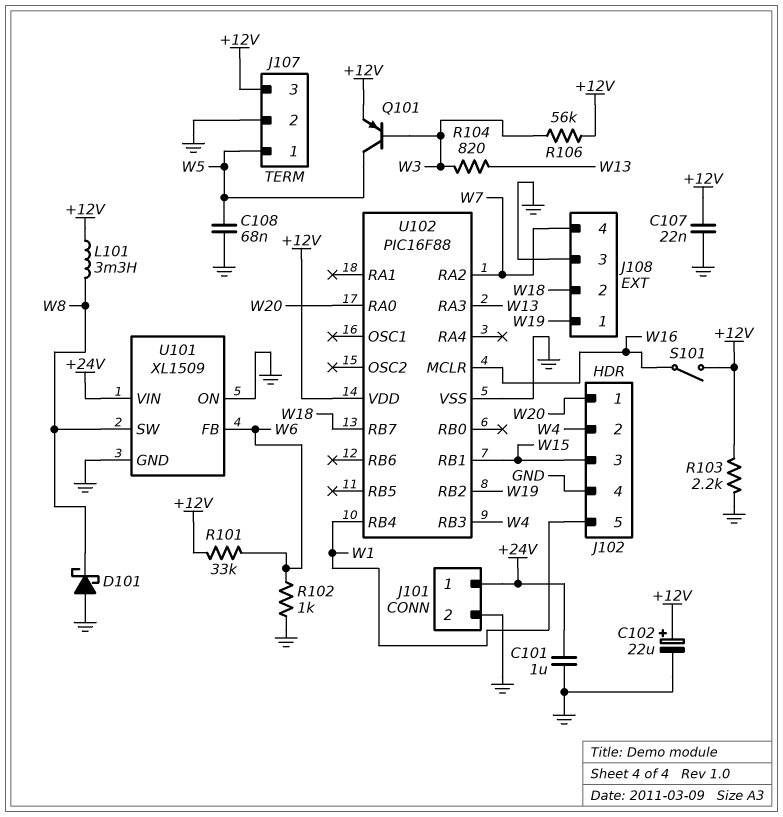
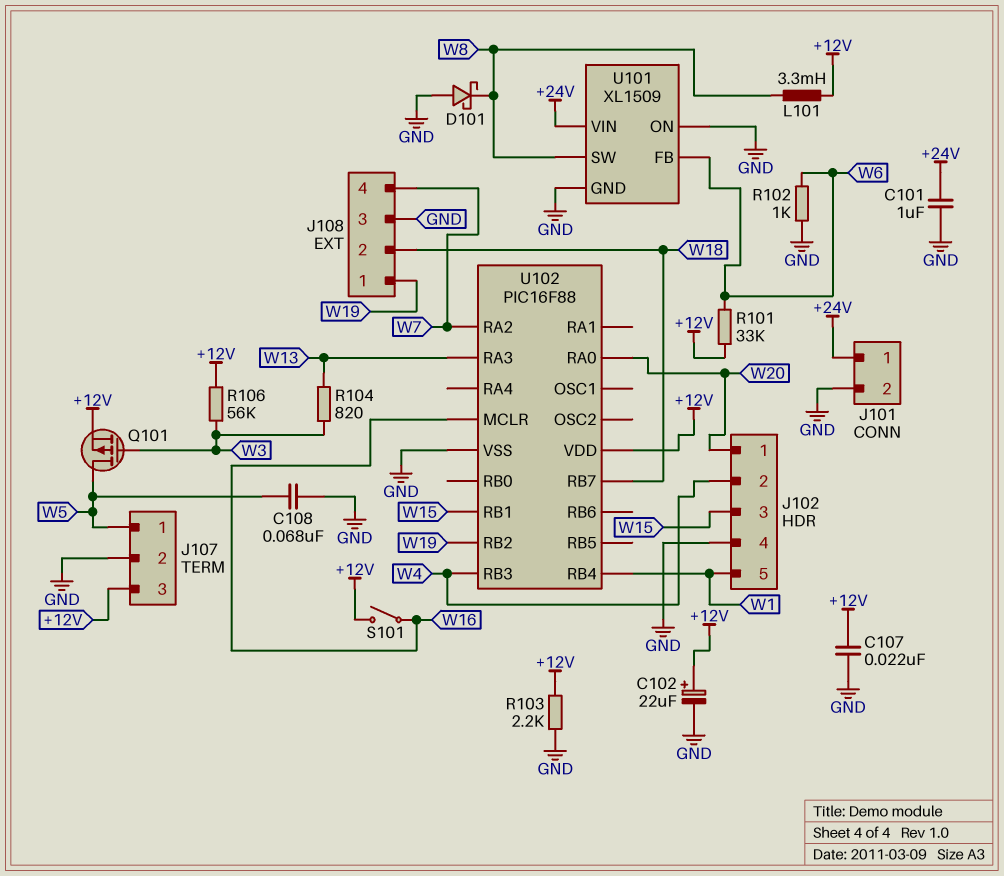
Q101: PNP (B W3, C W5, E +12V) -> PMOS (G W3, D W5, S +12V)

